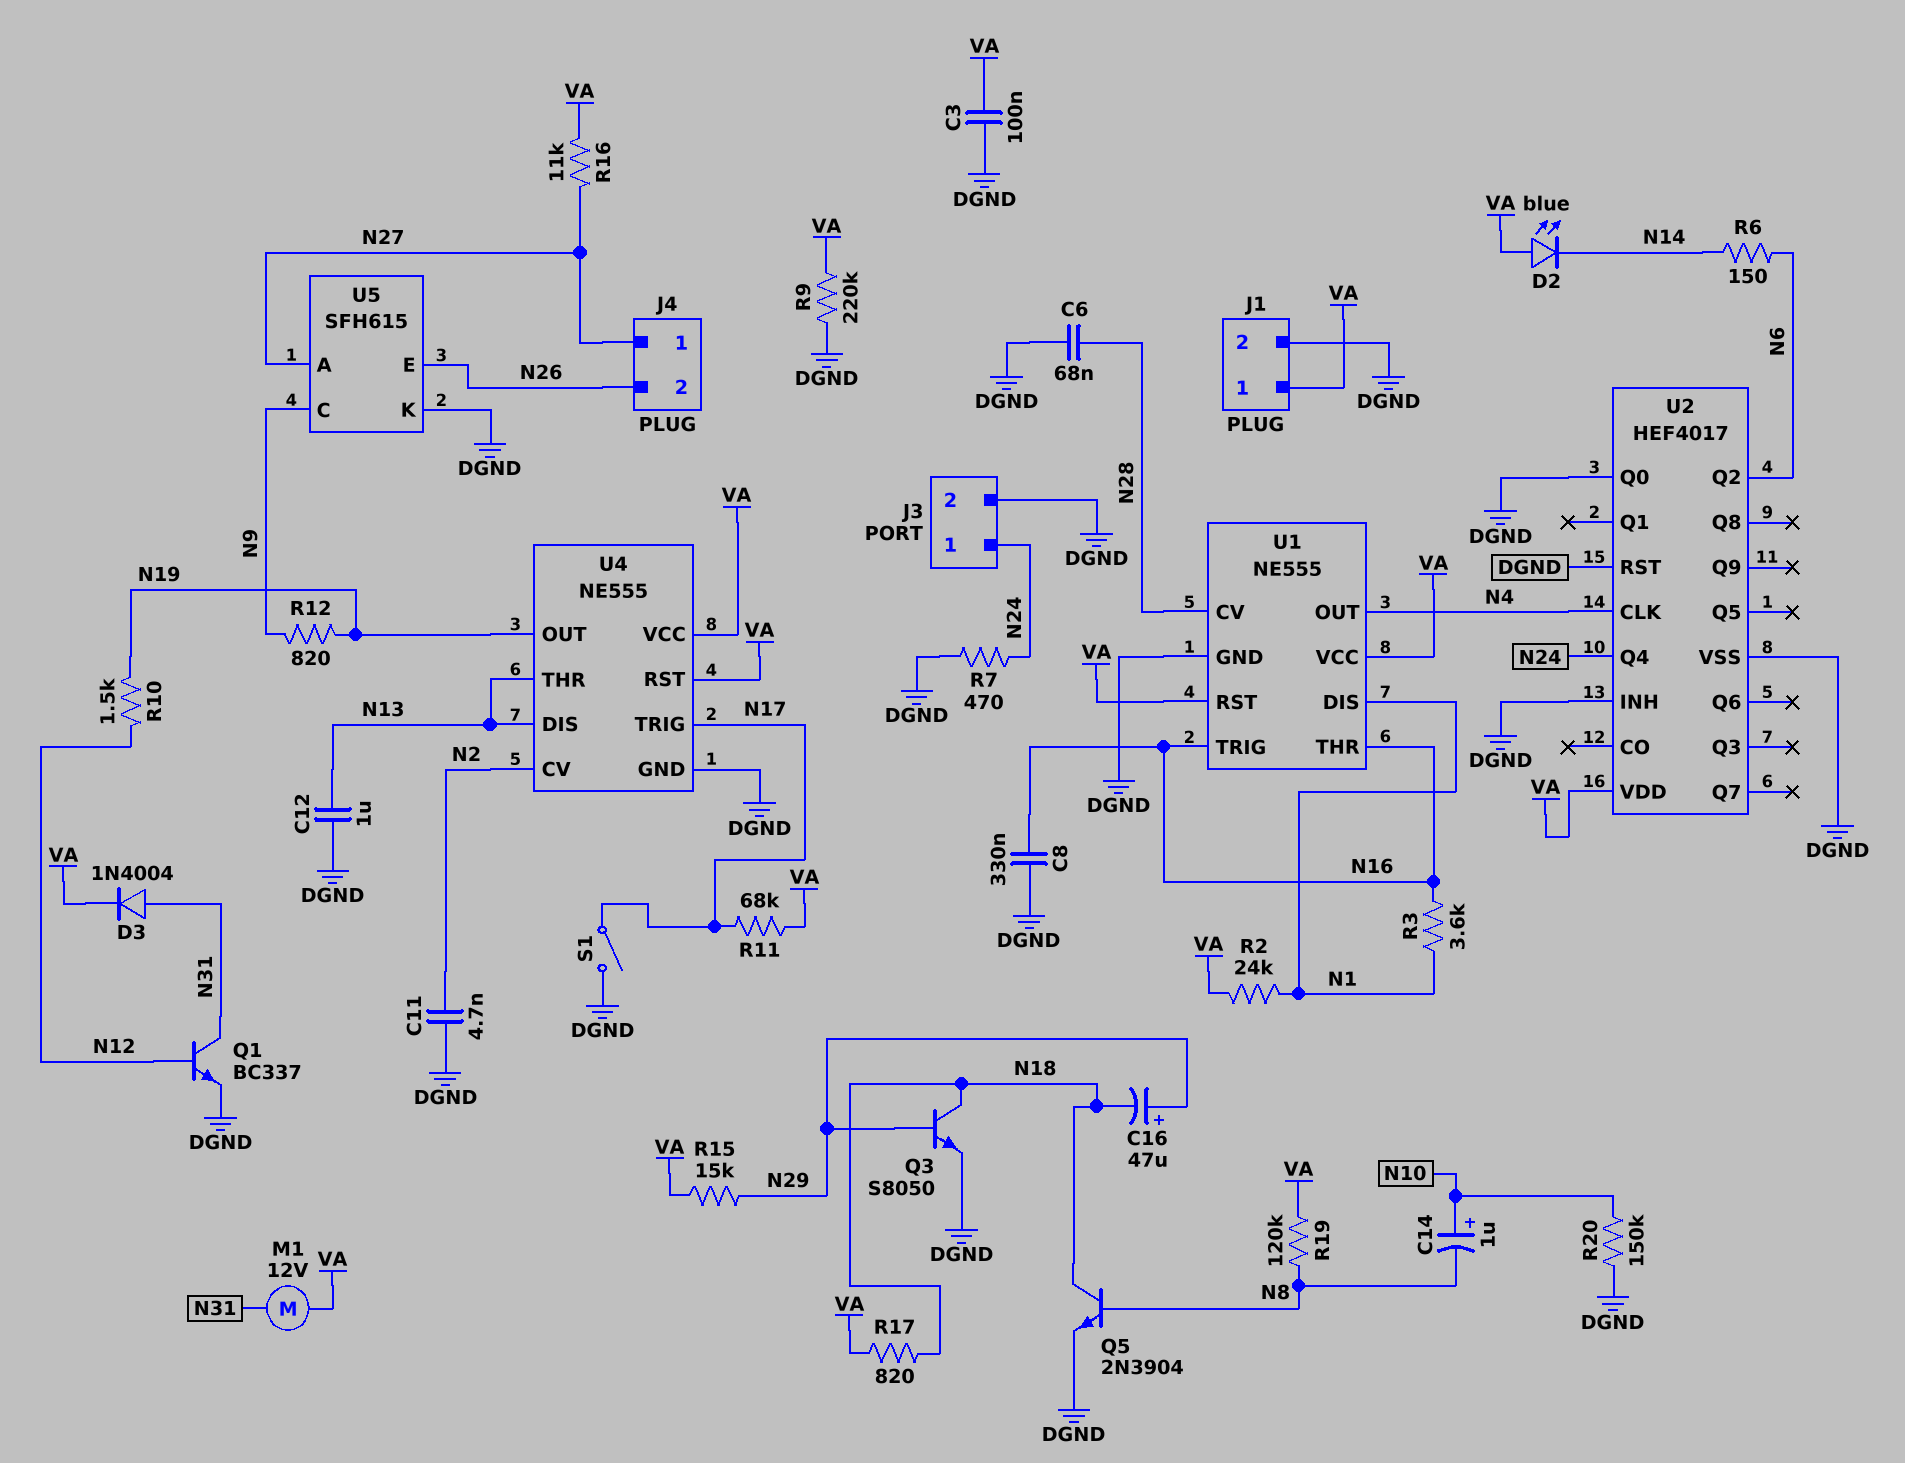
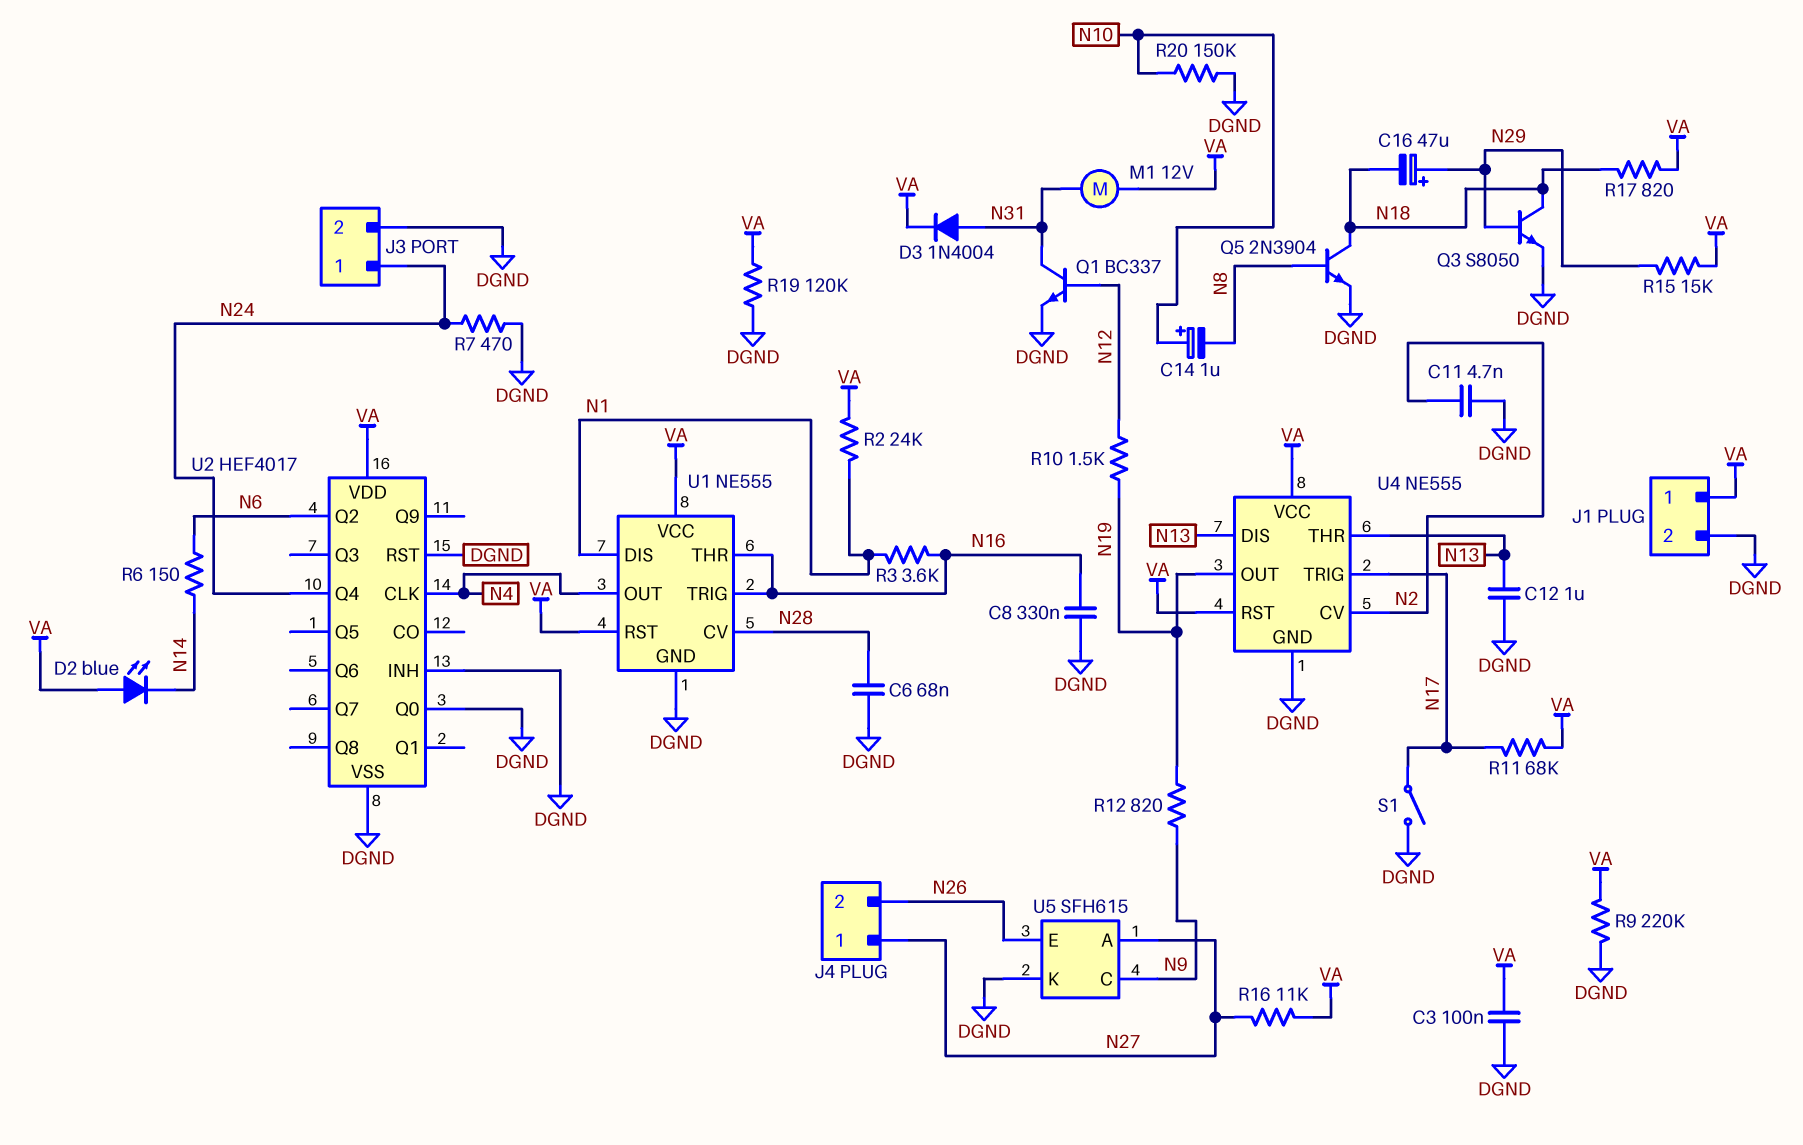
R19: 120k (N8, VA) -> 120k (DGND, VA)

